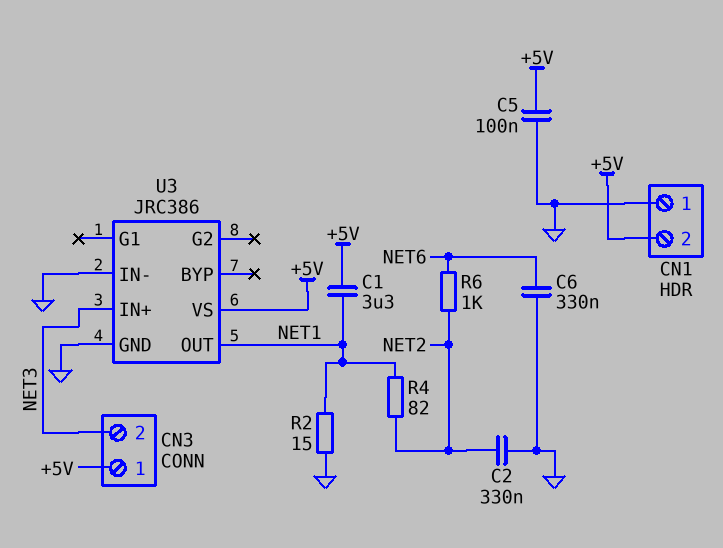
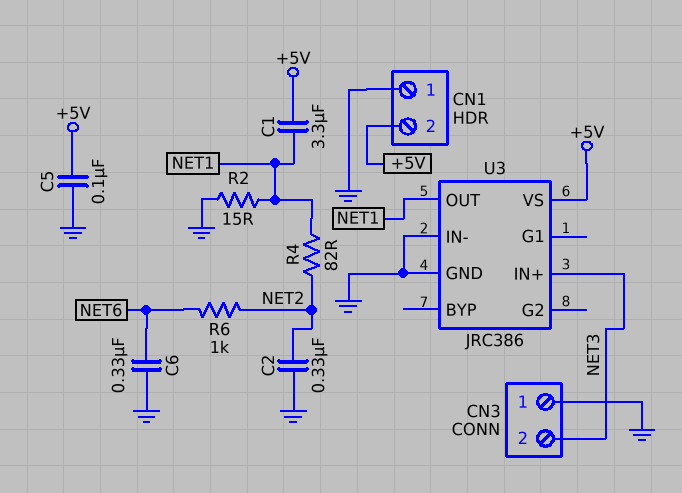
CN3 pin 1: +5V -> GND

